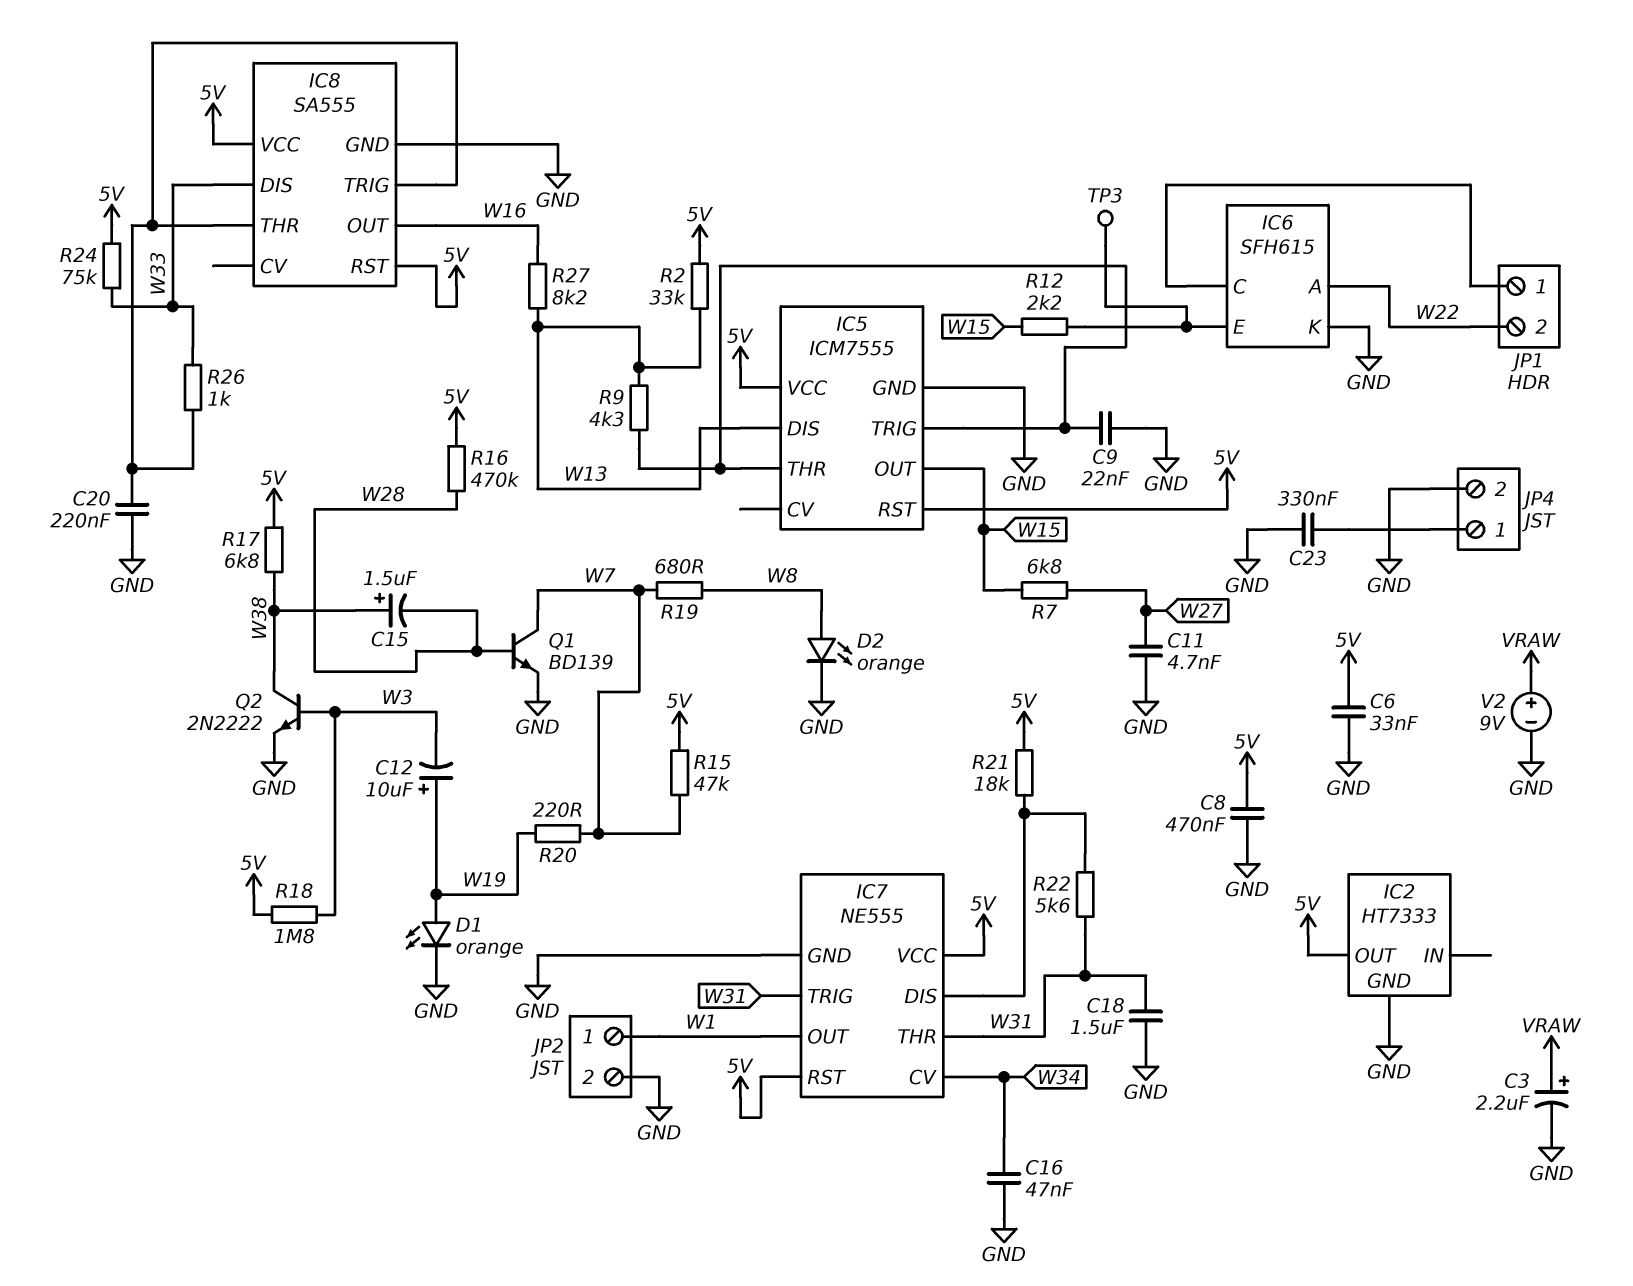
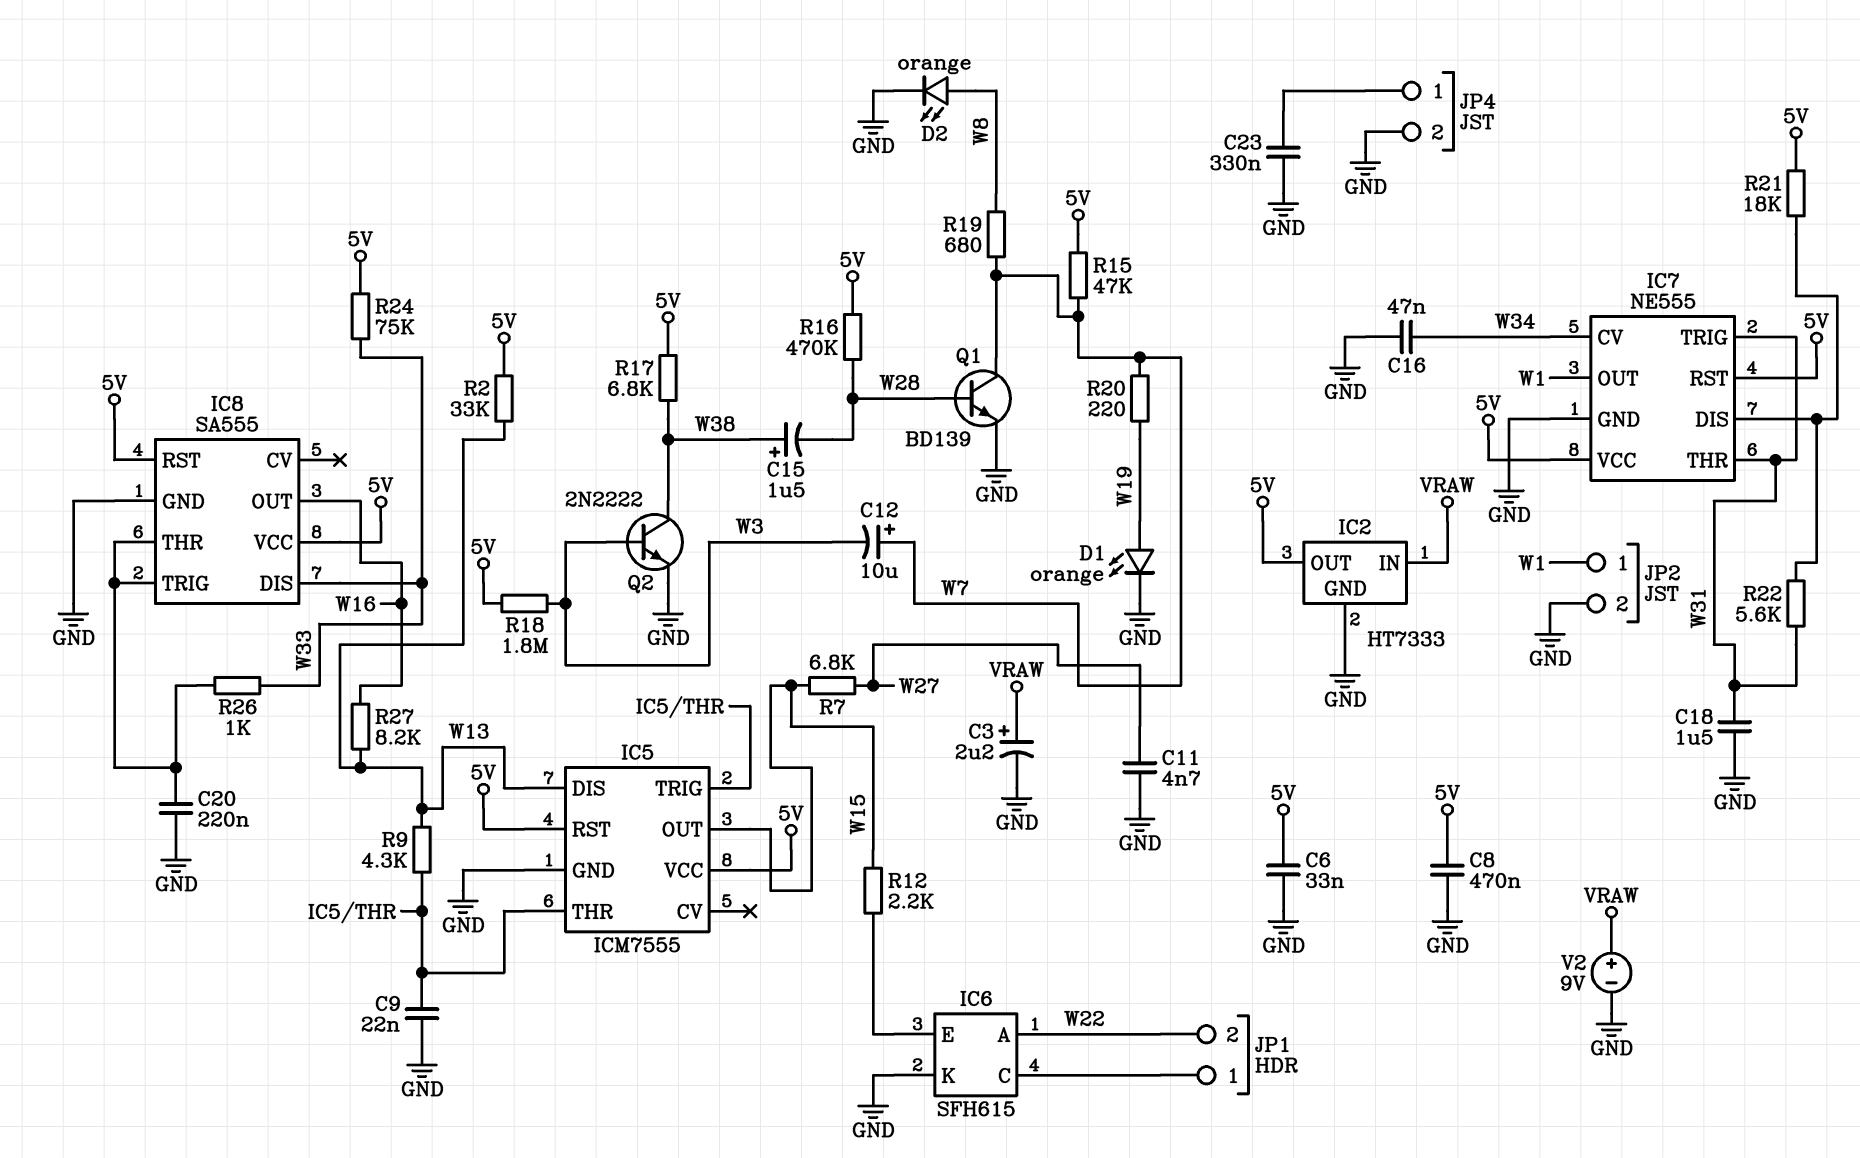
C12: 10uF (plus W19, minus W3) -> 10uF (plus W7, minus W3)
IC2 pin IN: none -> VRAW
TP3: test point (IC6/E) -> none

